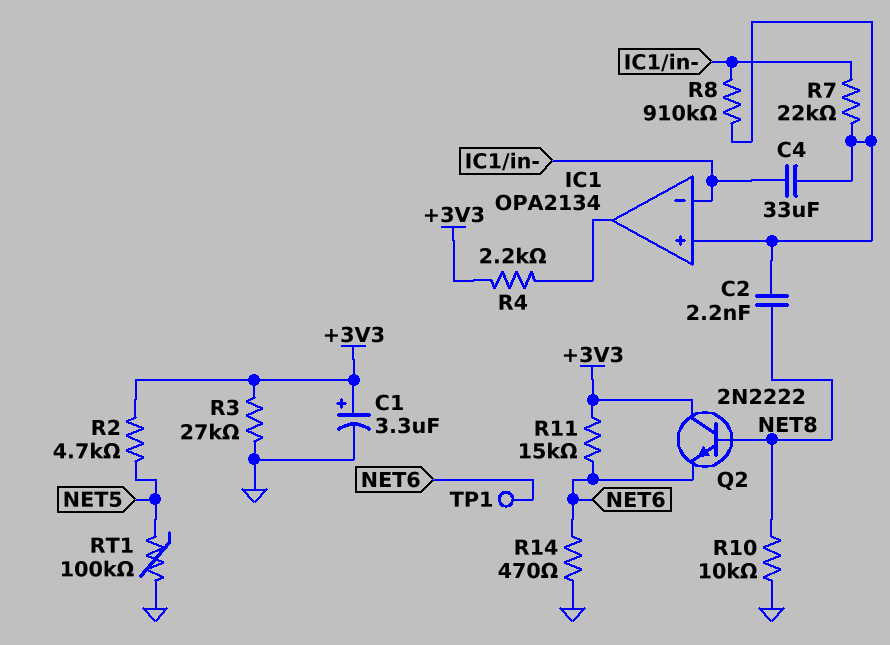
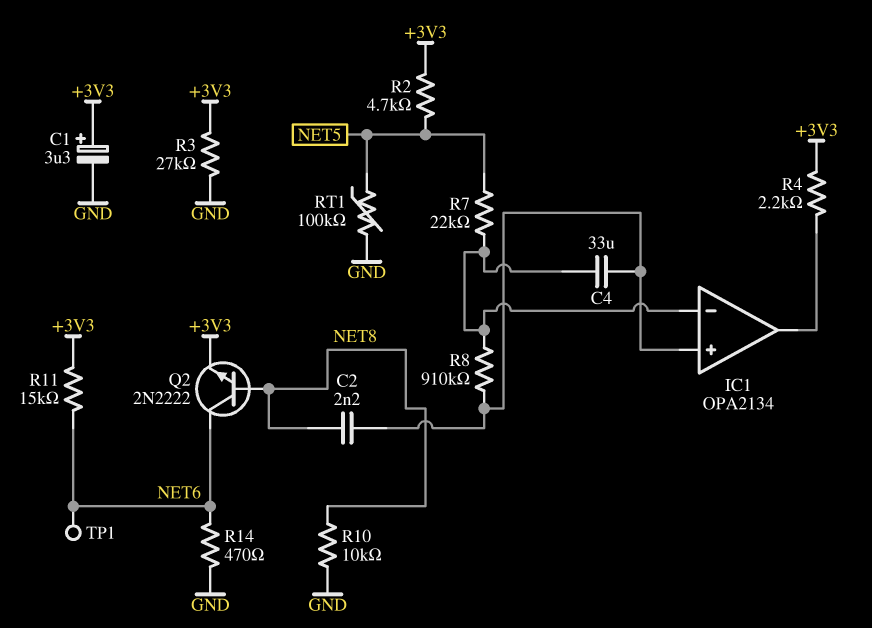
Q2: NPN 2N2222 (B NET8, C +3V3, E NET6) -> NPN 2N2222 (B NET8, C NET6, E +3V3)
R7: 22k (IC1/in+, IC1/in-) -> 22k (IC1/in-, NET5)

